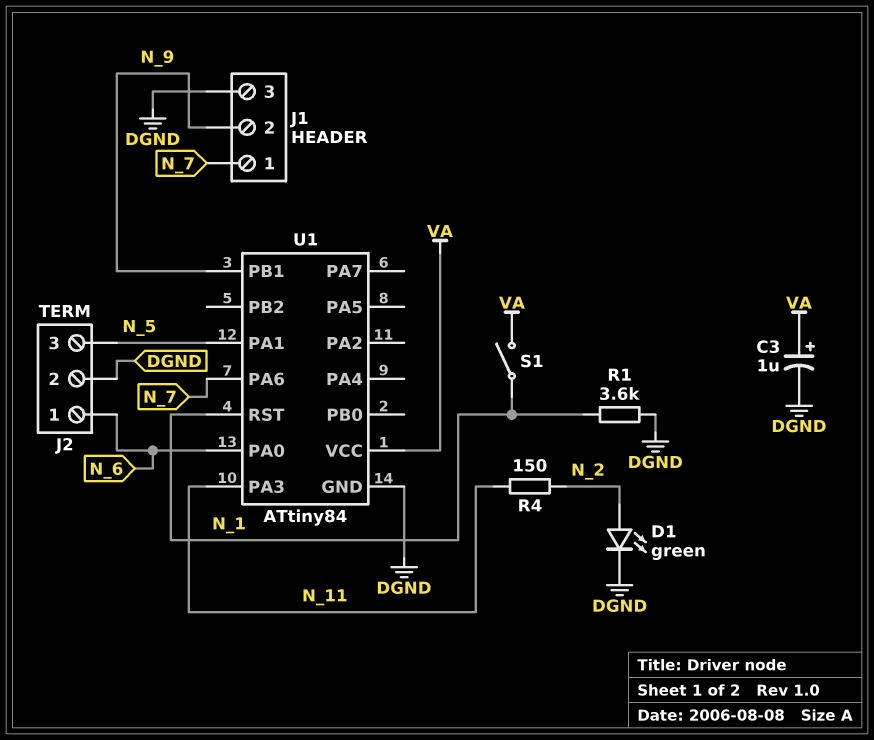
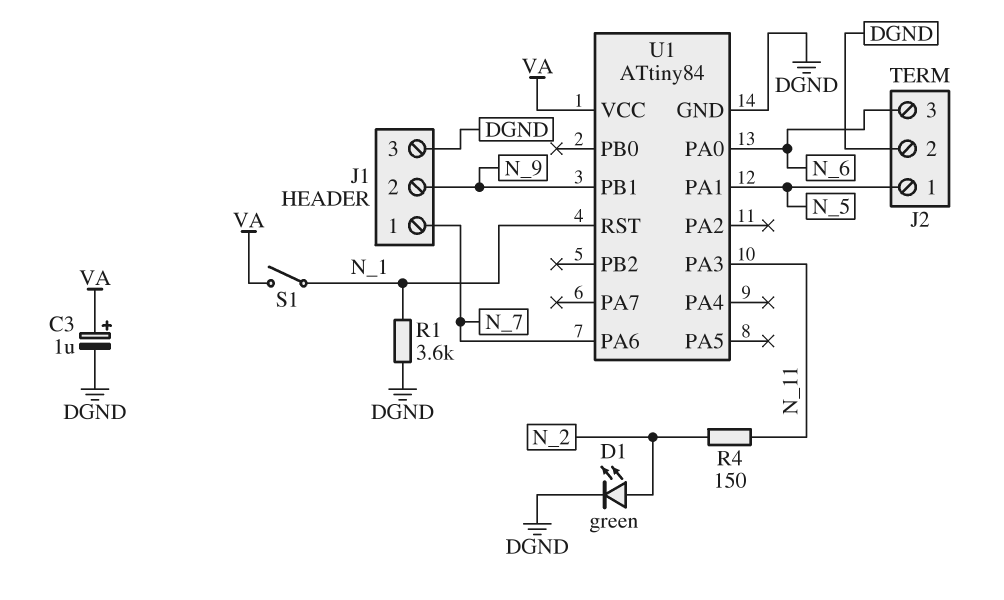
J2 pin 1: N_6 -> N_5
J2 pin 3: N_5 -> N_6

